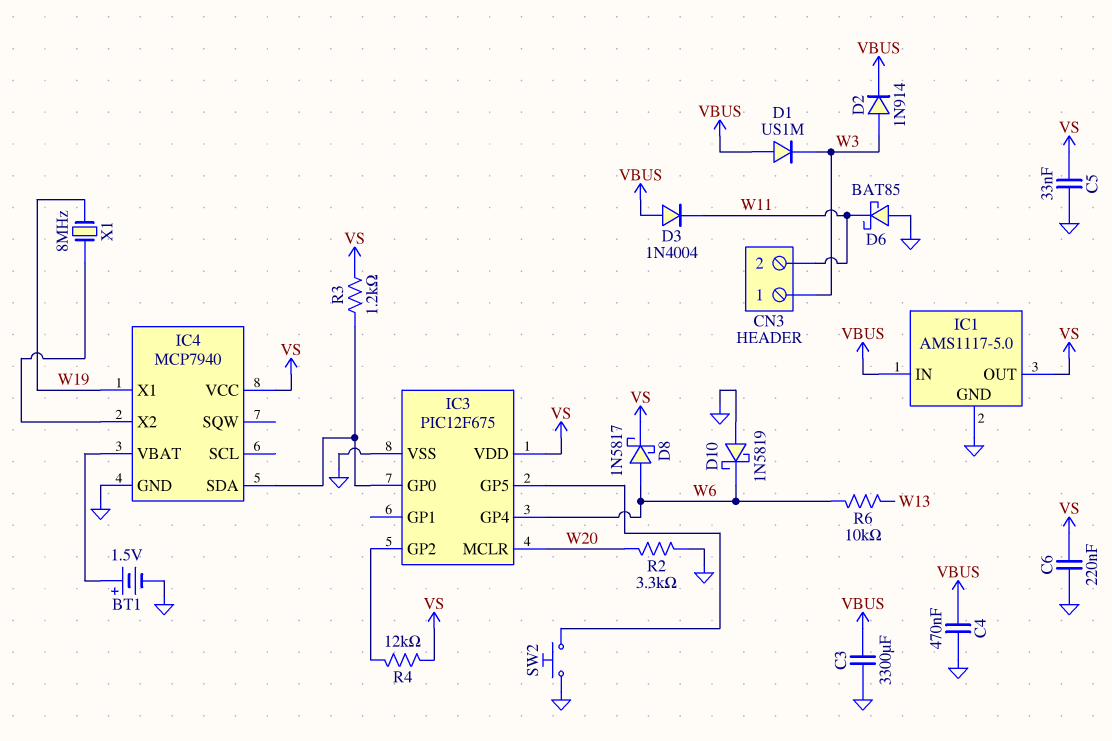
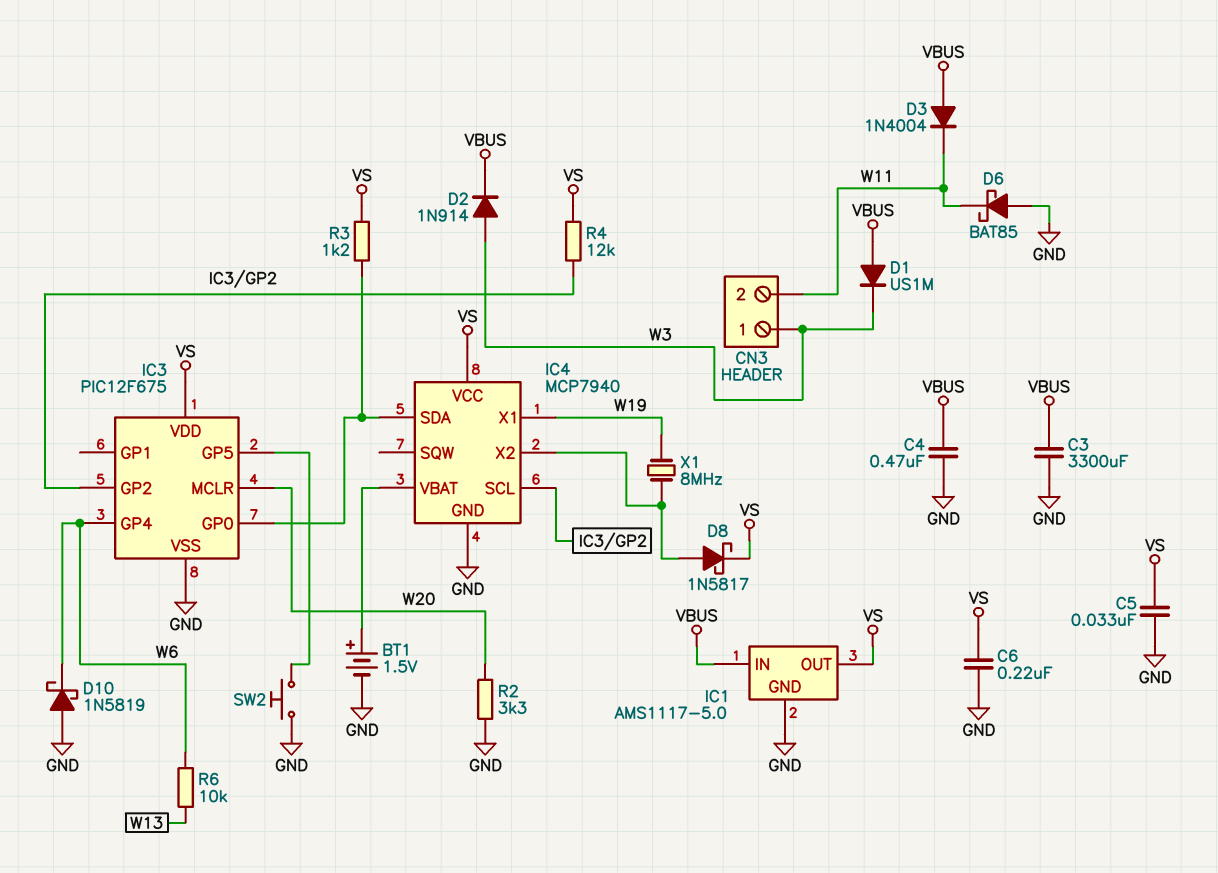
D8: schottky 1N5817 (A W6, K VS) -> schottky 1N5817 (A IC4/X2, K VS)
IC4 pin SCL: none -> IC3/GP2

